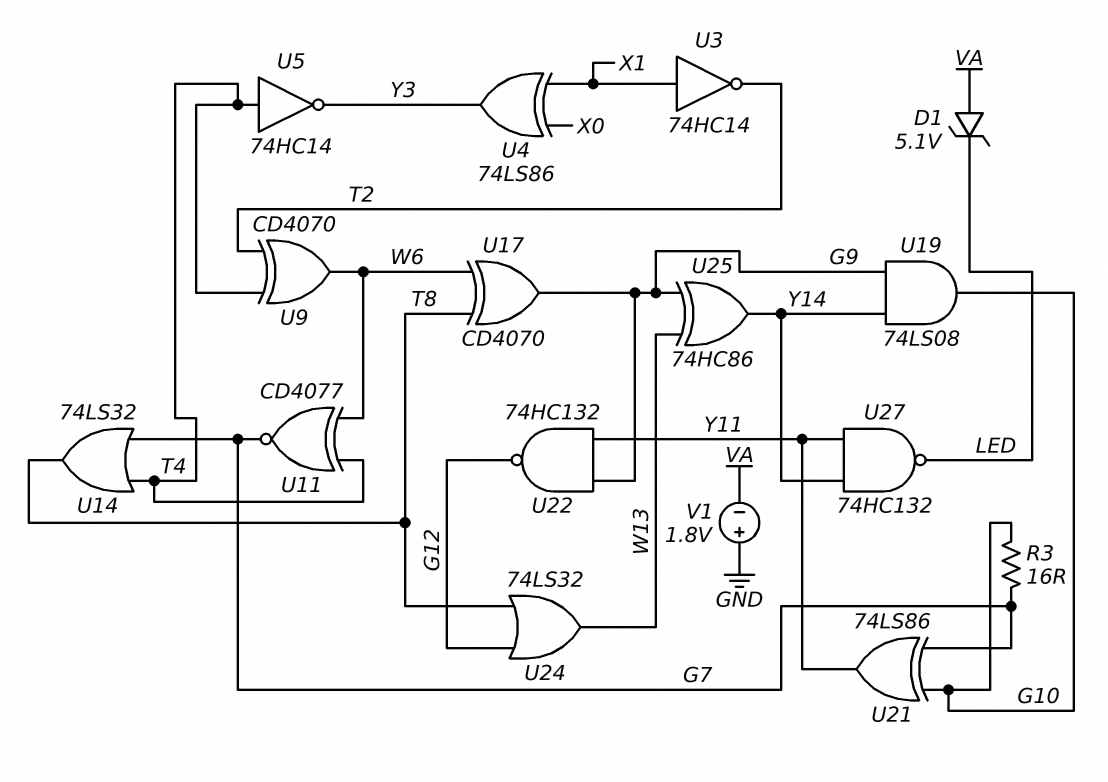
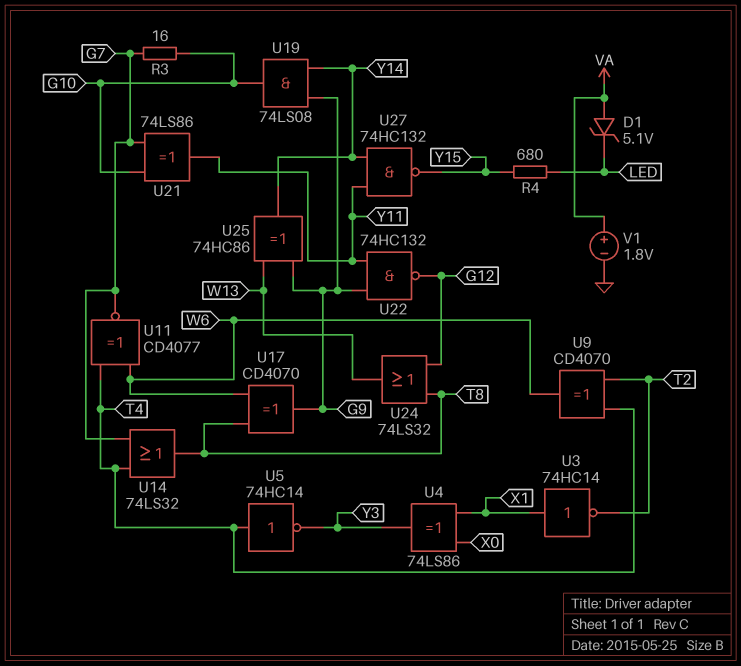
R4: none -> 680 (LED, Y15)
U27: NAND 74HC132 (in Y11, in Y14, out LED) -> NAND 74HC132 (in Y11, in Y14, out Y15)
V1: 1.8V (plus GND, minus VA) -> 1.8V (plus VA, minus GND)

